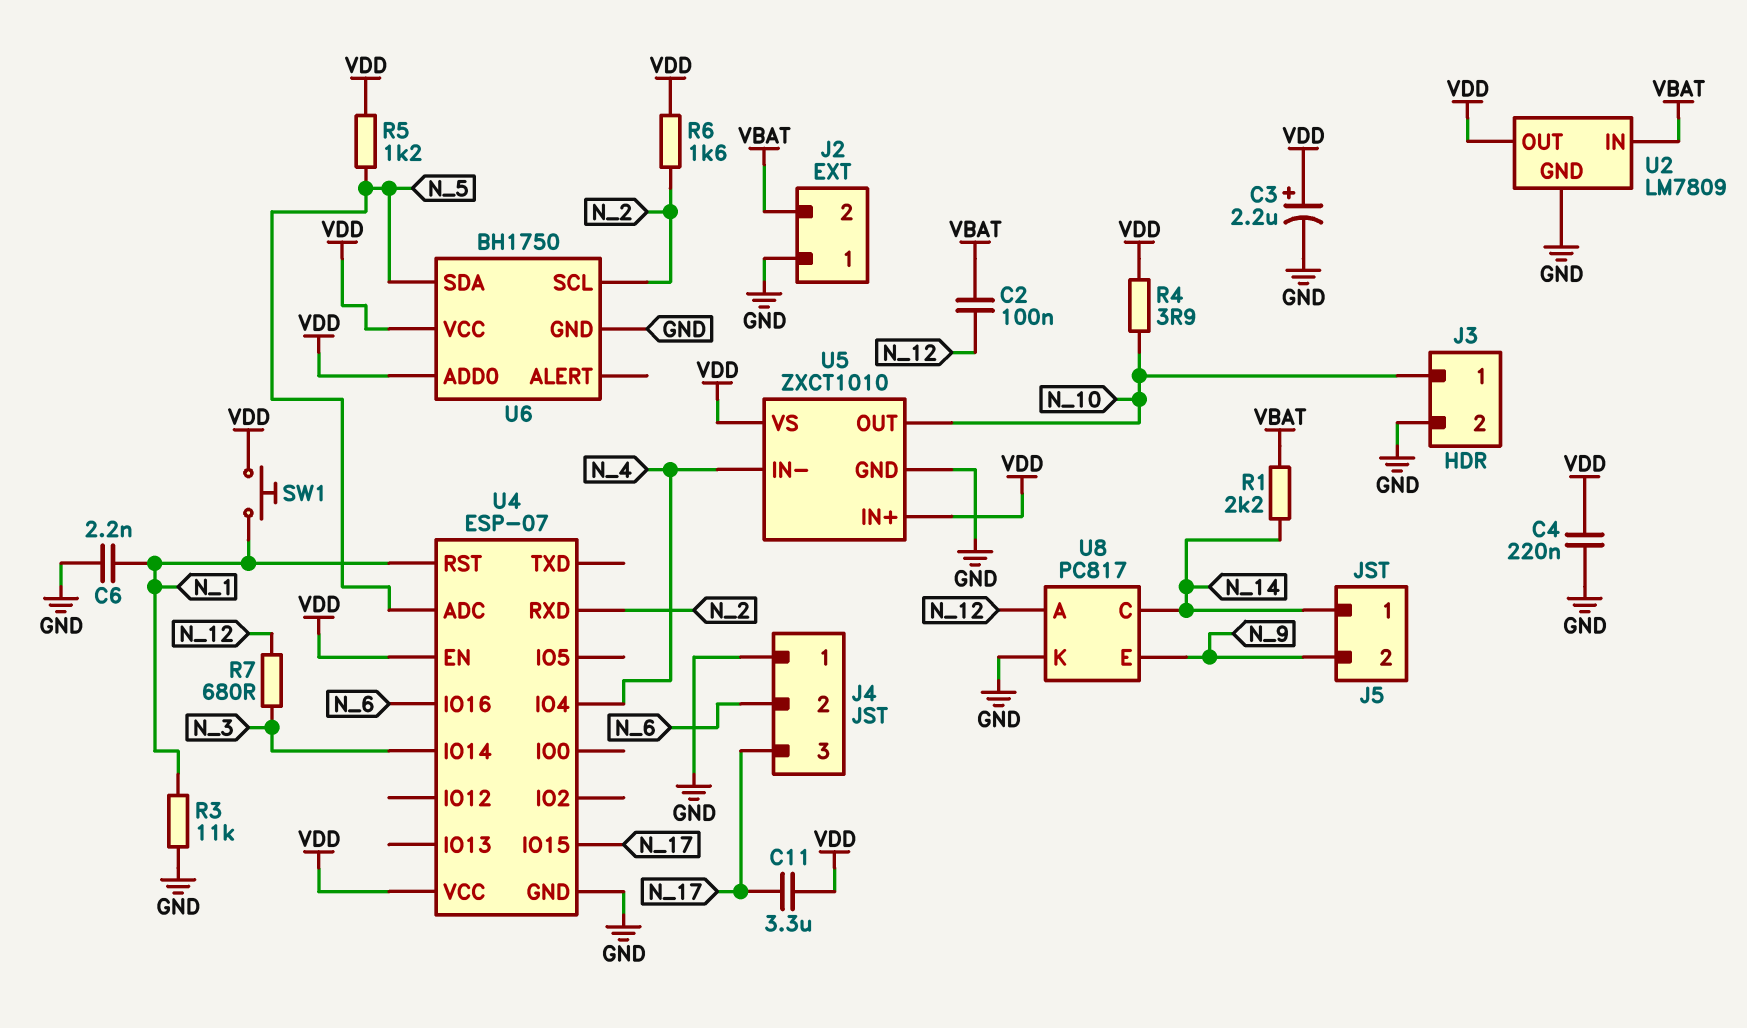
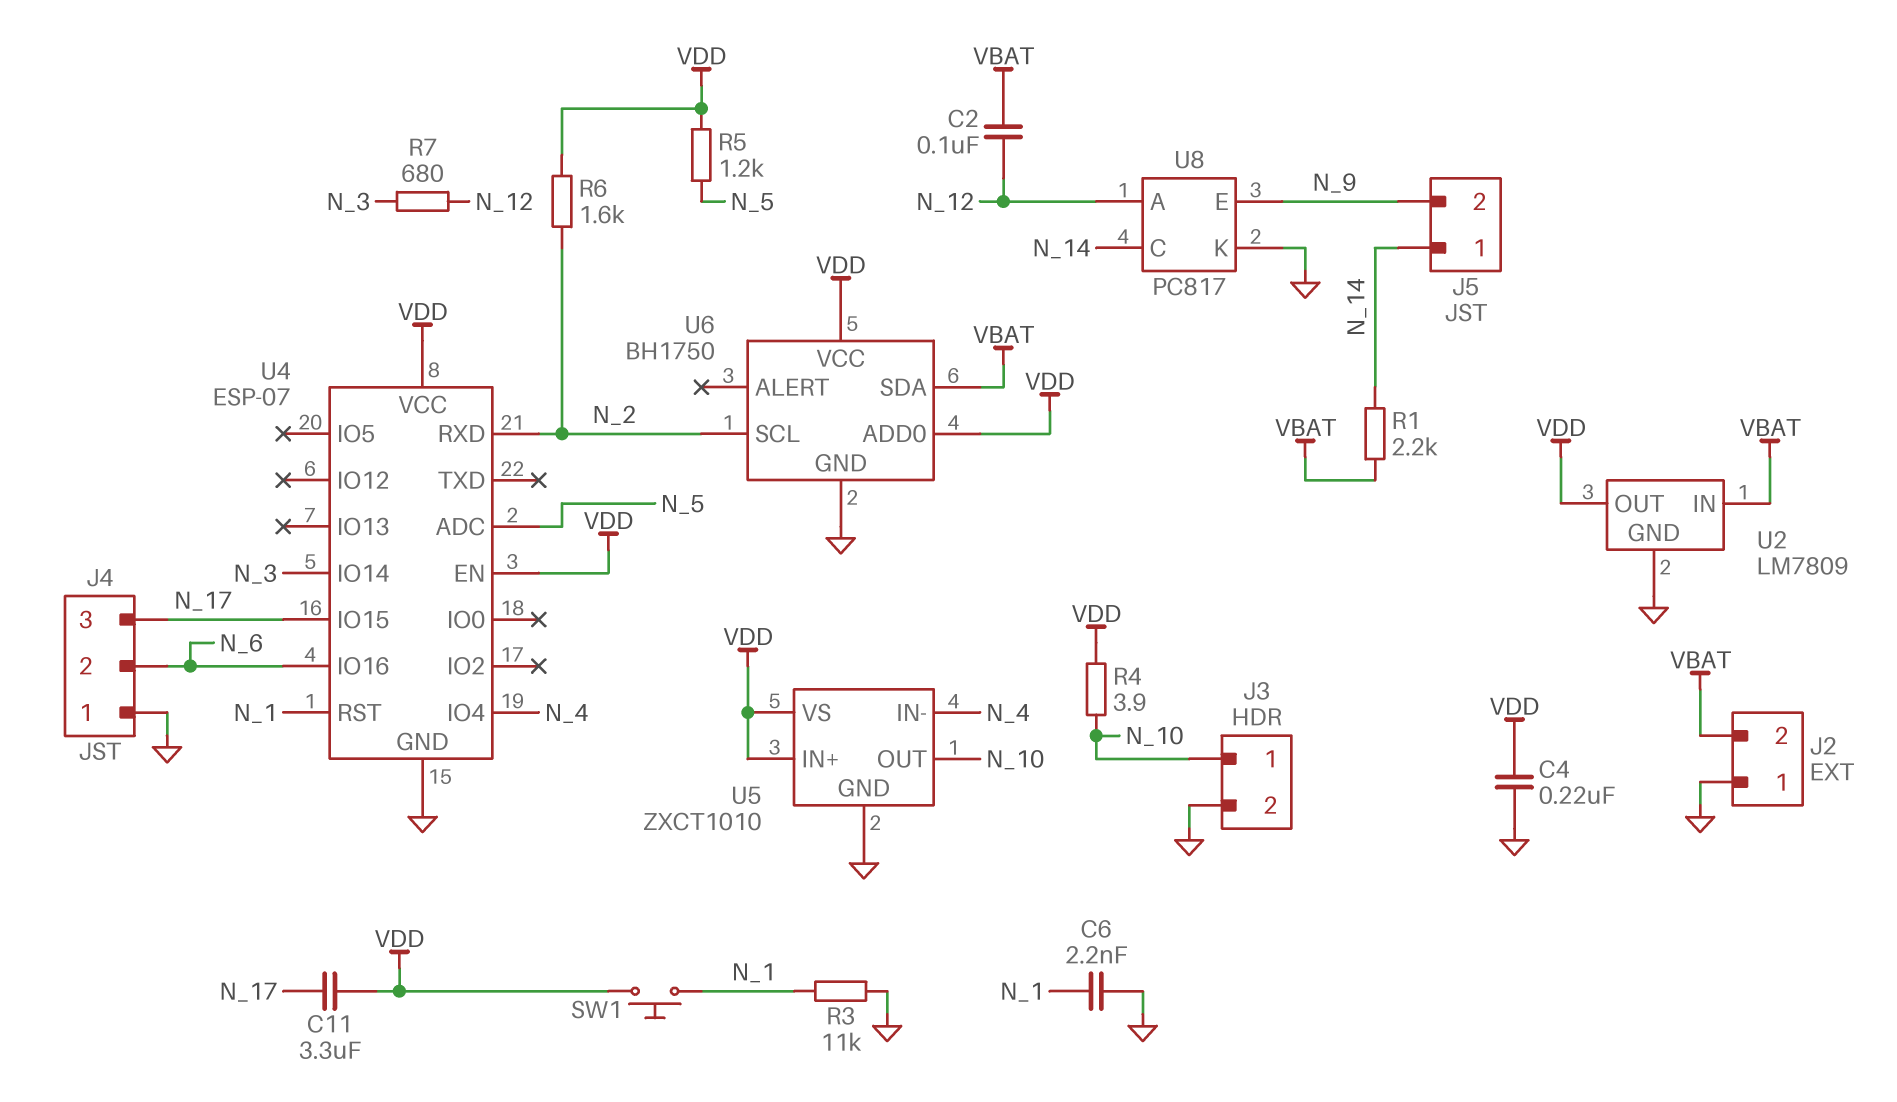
C3: 2.2uF (plus VDD, minus GND) -> none
U6 pin SDA: N_5 -> VBAT

